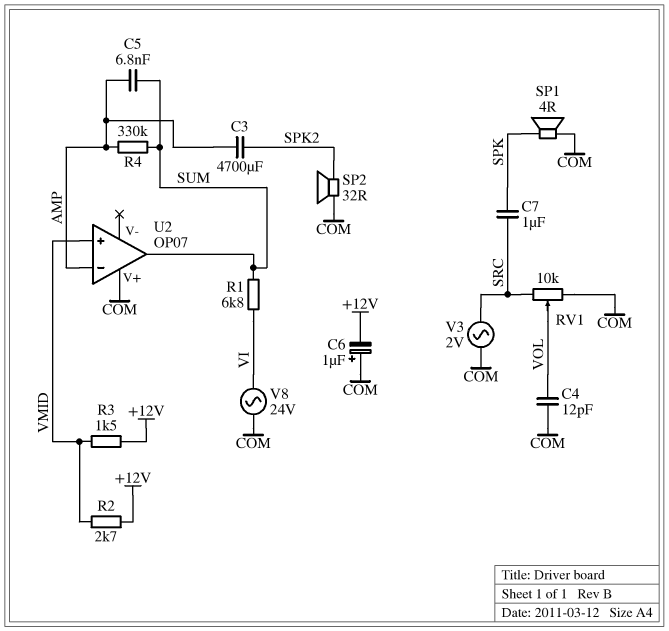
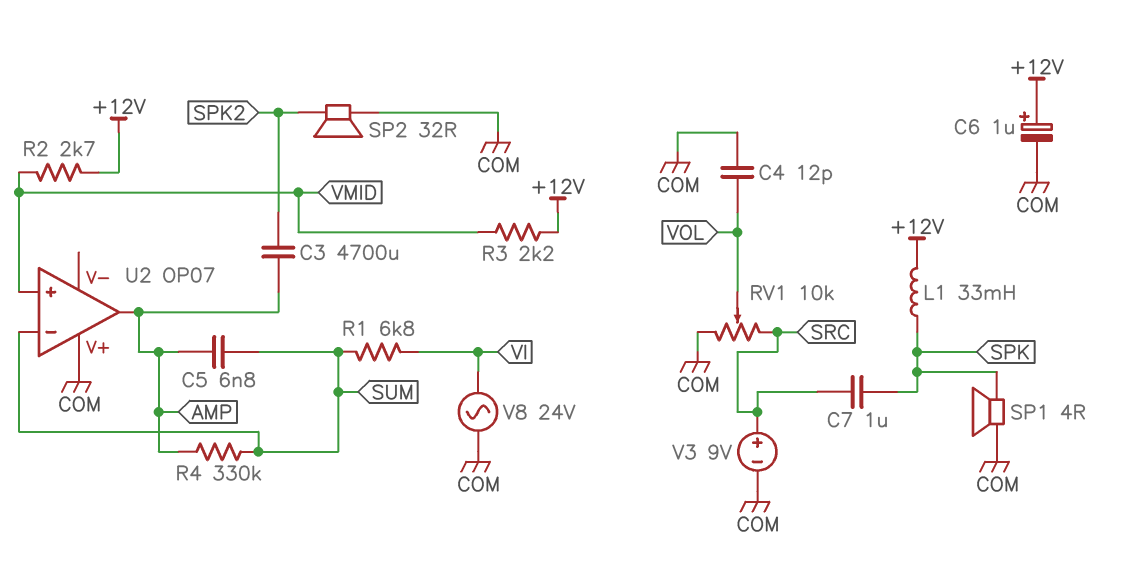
C6: 1uF (plus COM, minus +12V) -> 1uF (plus +12V, minus COM)
L1: none -> 33mH (+12V, SPK)
R3: 1.5k (+12V, VMID) -> 2.2k (+12V, VMID)
U2 pin in-: AMP -> SUM
U2 pin out: SUM -> AMP
V3: AC 2V (COM, SRC) -> 9V (plus SRC, minus COM)

